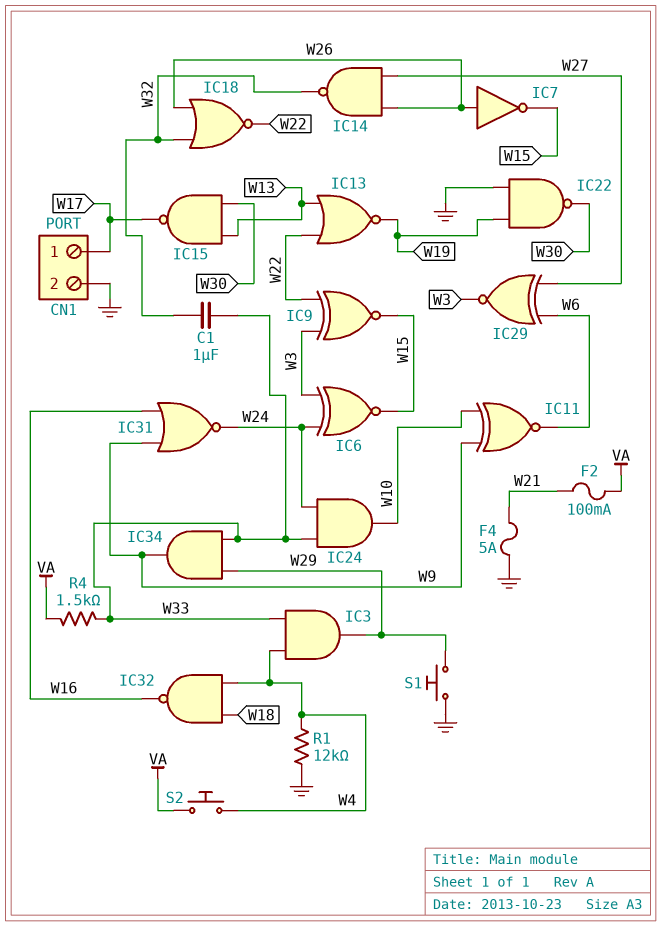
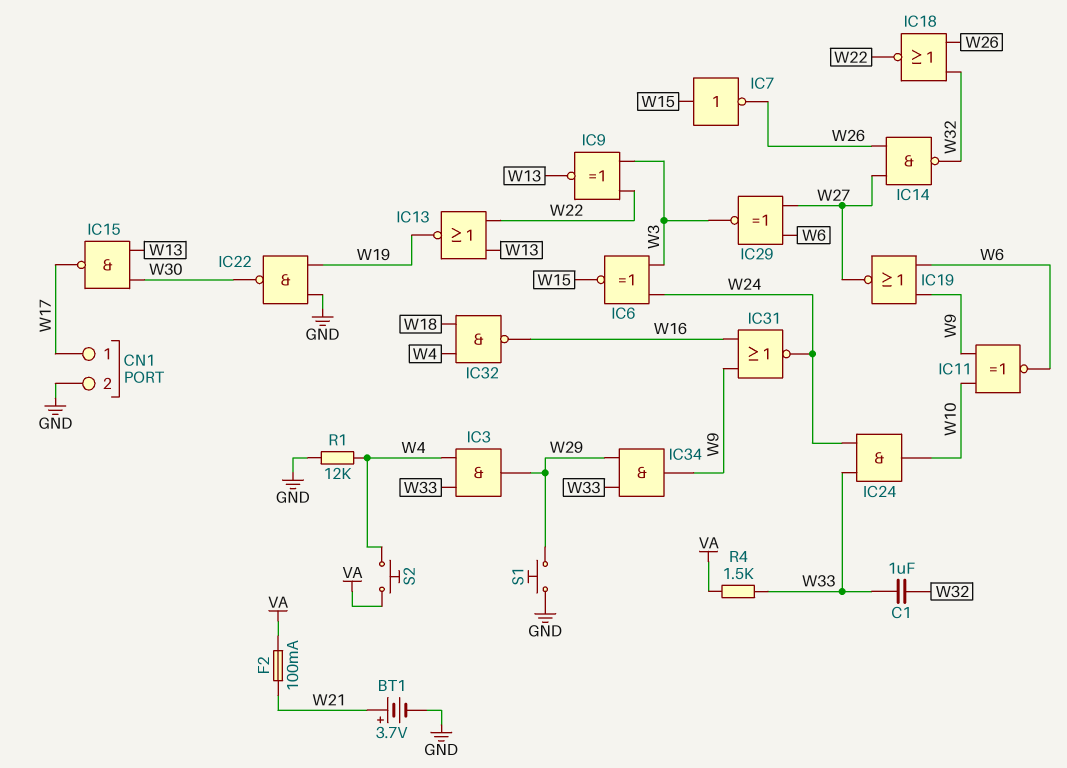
BT1: none -> 3.7V (plus W21, minus GND)
F4: 5A (GND, W21) -> none
IC7: NOT (in W26, out W15) -> NOT (in W15, out W26)
IC9: XNOR (in W3, in W22, out W15) -> XNOR (in W3, in W22, out W13)
IC19: none -> NOR (in W6, in W9, out W27)

